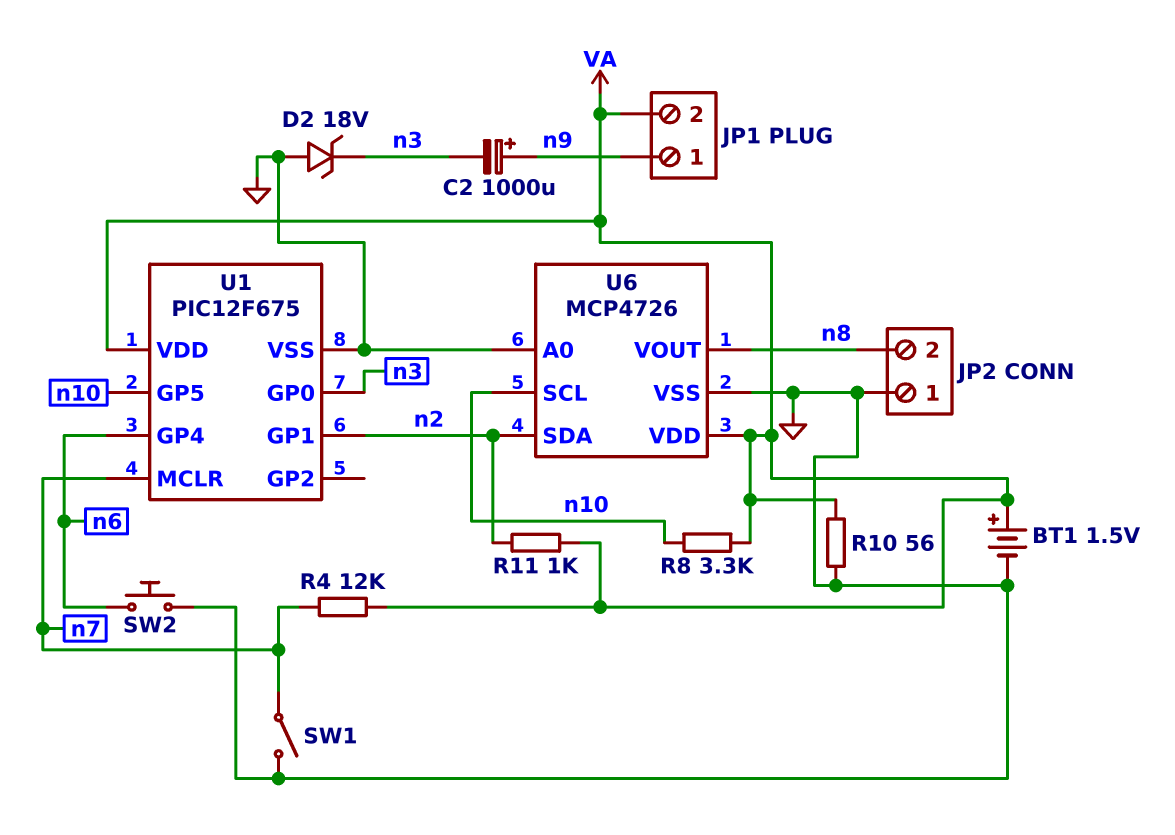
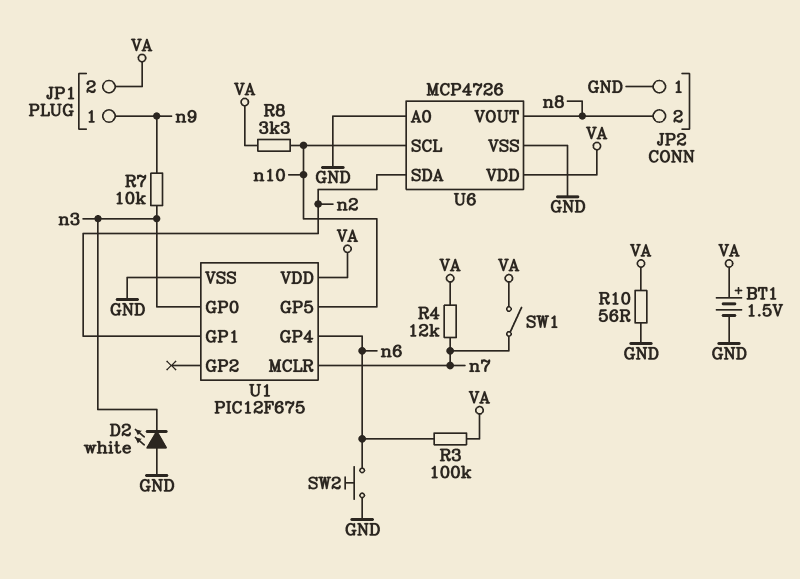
C2: 1000uF (plus n9, minus n3) -> none
D2: zener 18V (A GND, K n3) -> LED white (A GND, K n3)
R3: none -> 100k (VA, n6)
R7: none -> 10k (n3, n9)
R11: 1k (VA, n2) -> none
SW1: switch (GND, n7) -> switch (VA, n7)

